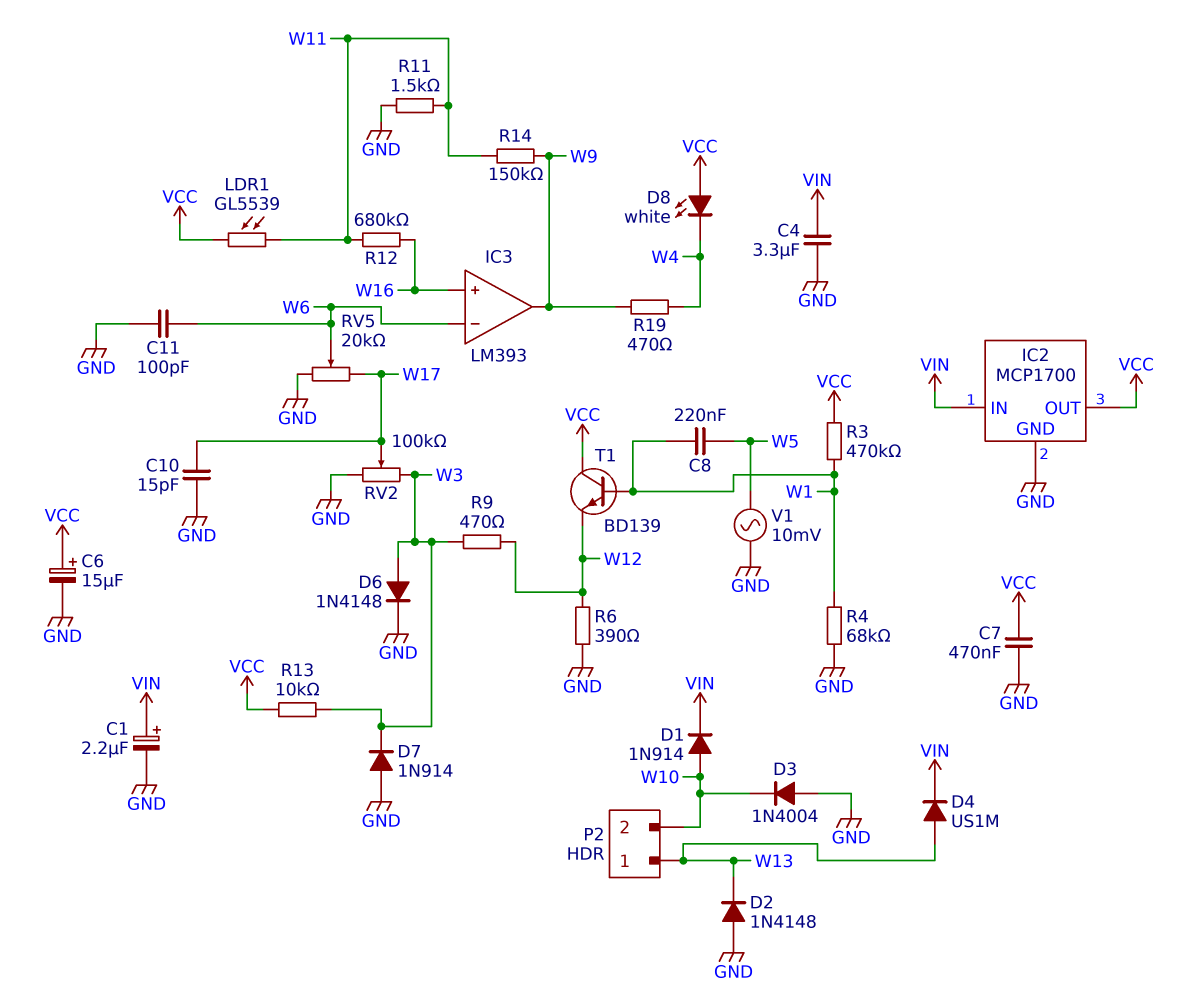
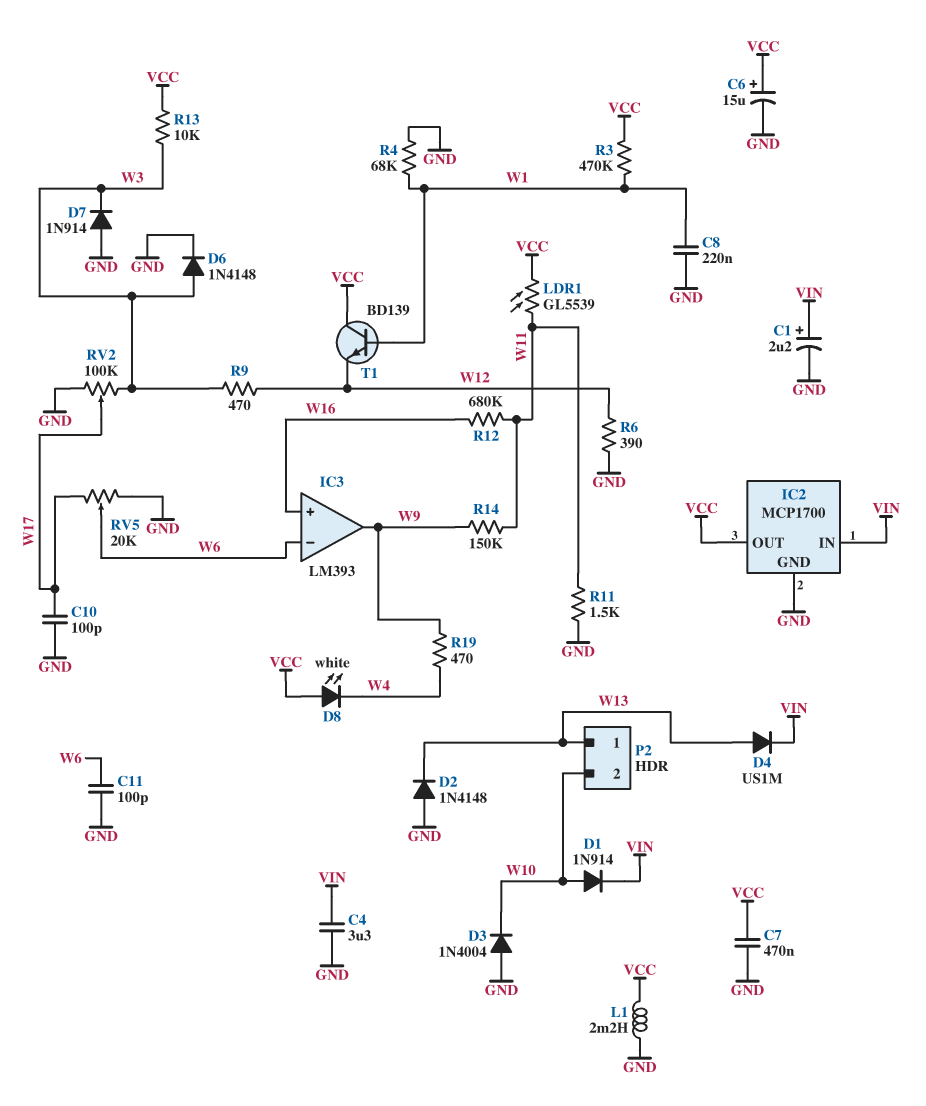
C8: 220nF (W1, W5) -> 220nF (GND, W1)
C10: 15pF (GND, W17) -> 100pF (GND, W17)
L1: none -> 2.2mH (GND, VCC)
V1: AC 10mV (GND, W5) -> none

